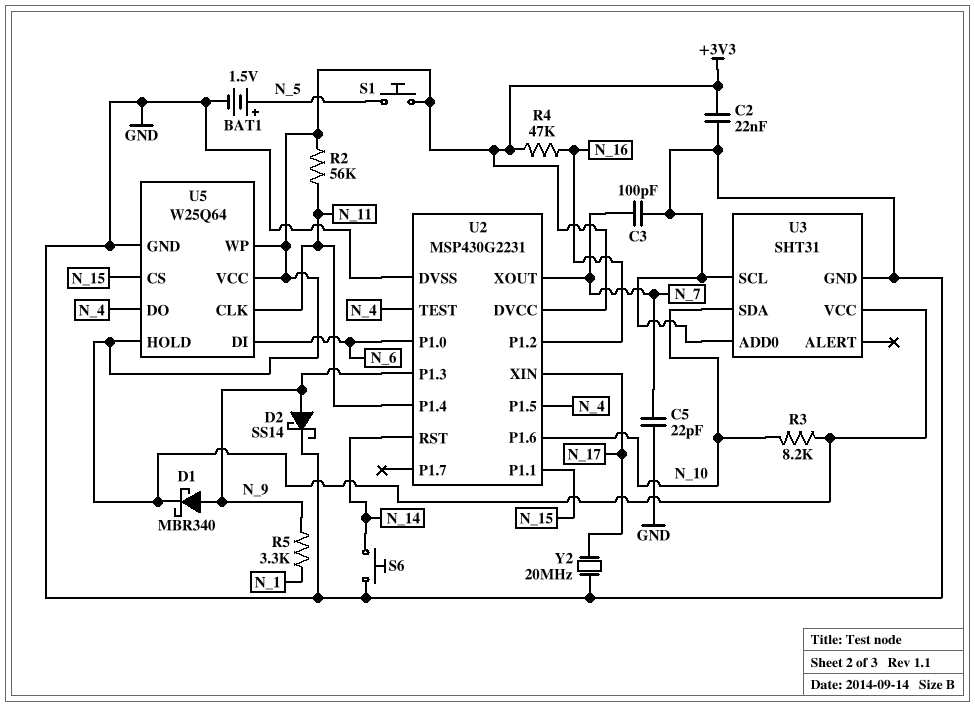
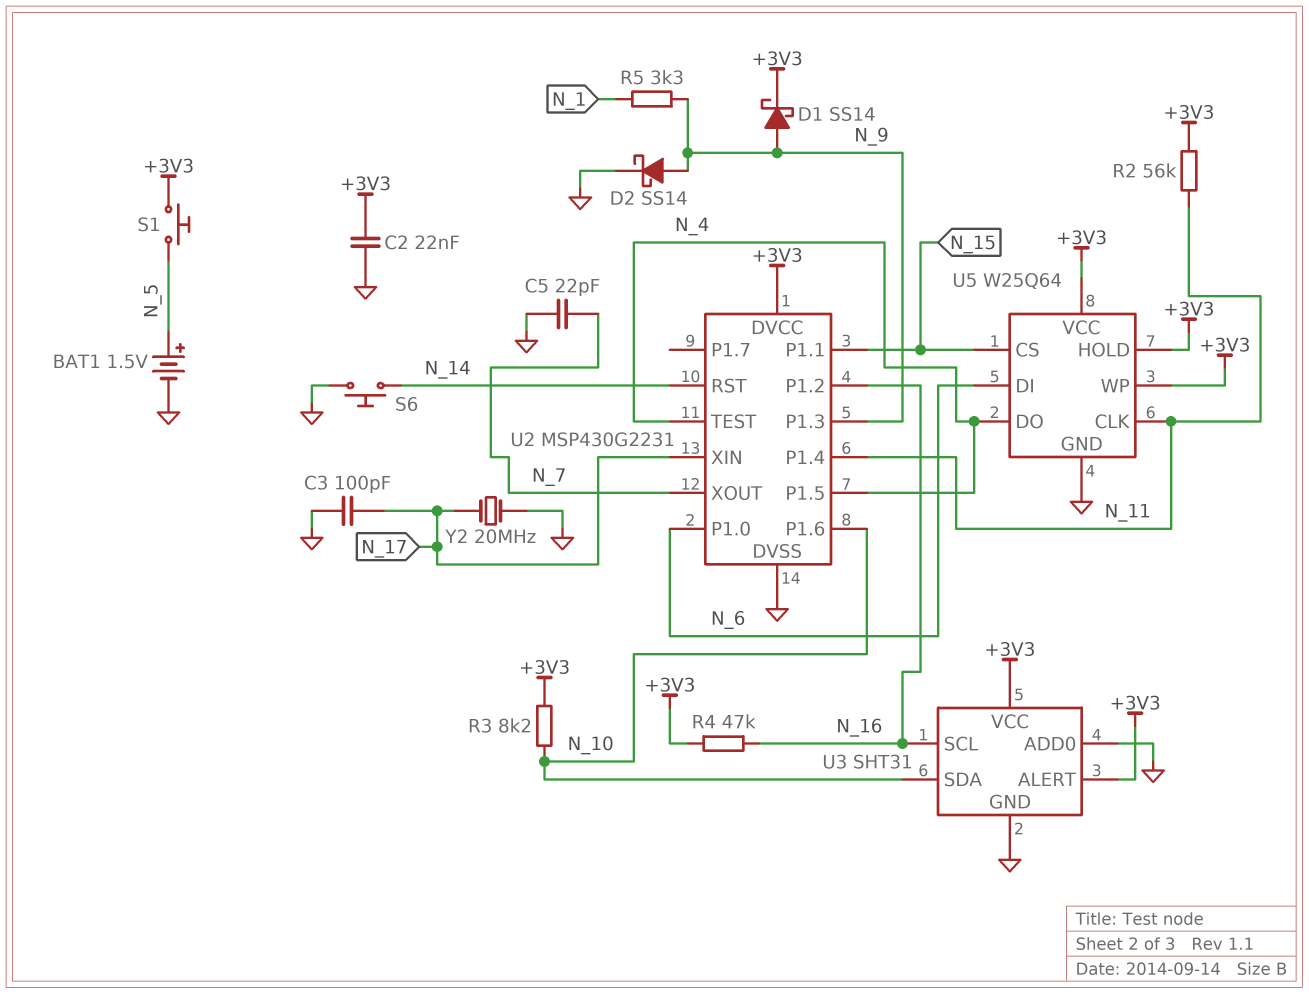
C3: 100pF (GND, N_7) -> 100pF (GND, N_17)
D1: schottky MBR340 (A N_9, K +3V3) -> schottky SS14 (A N_9, K +3V3)
U3 pin ALERT: none -> +3V3
U3 pin SCL: GND -> N_16

